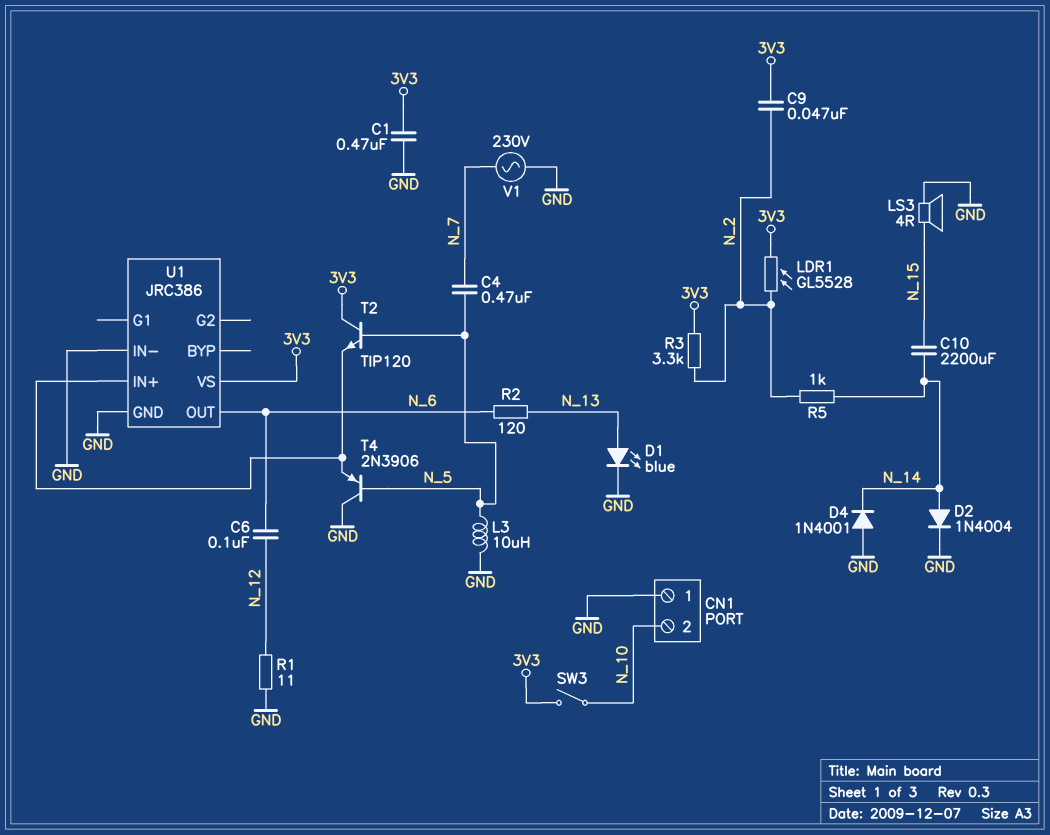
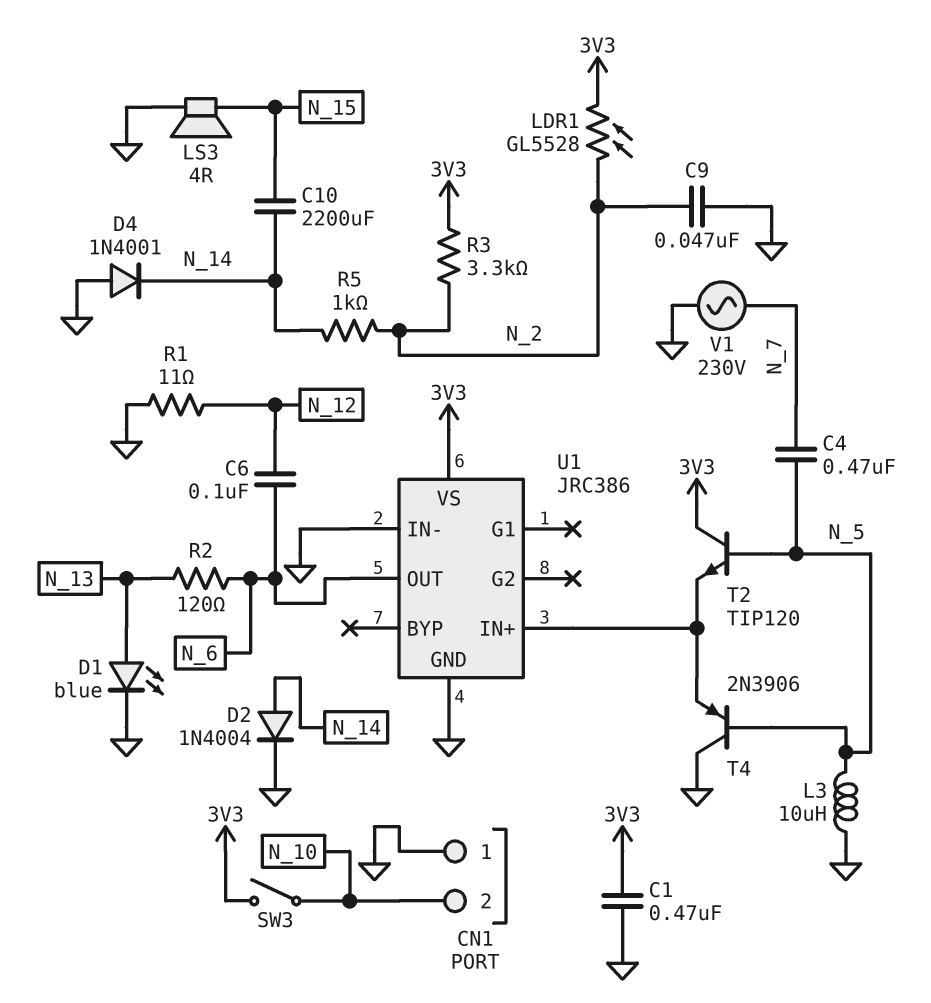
C9: 47nF (3V3, N_2) -> 47nF (GND, N_2)

